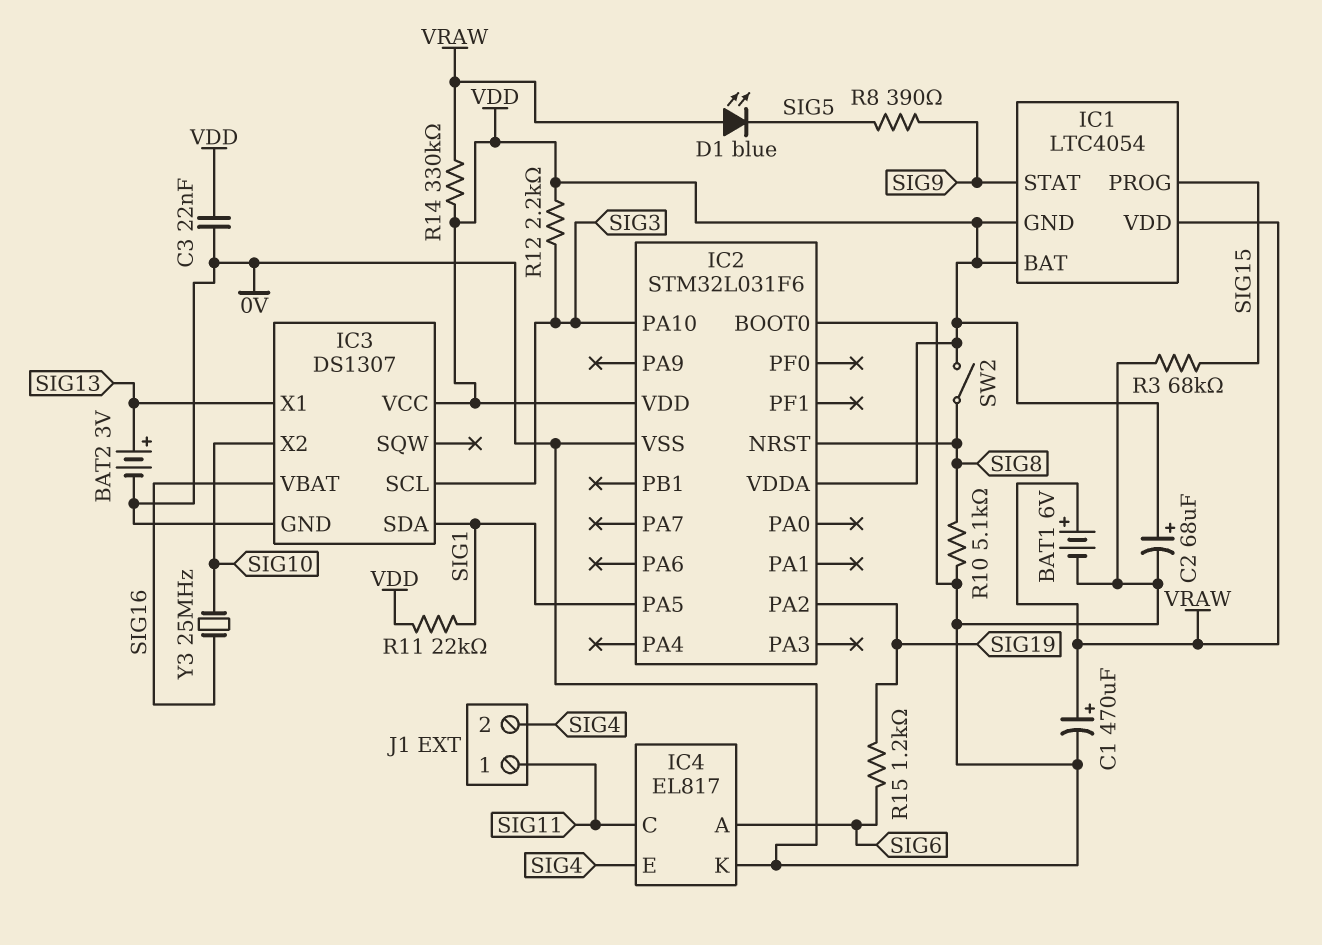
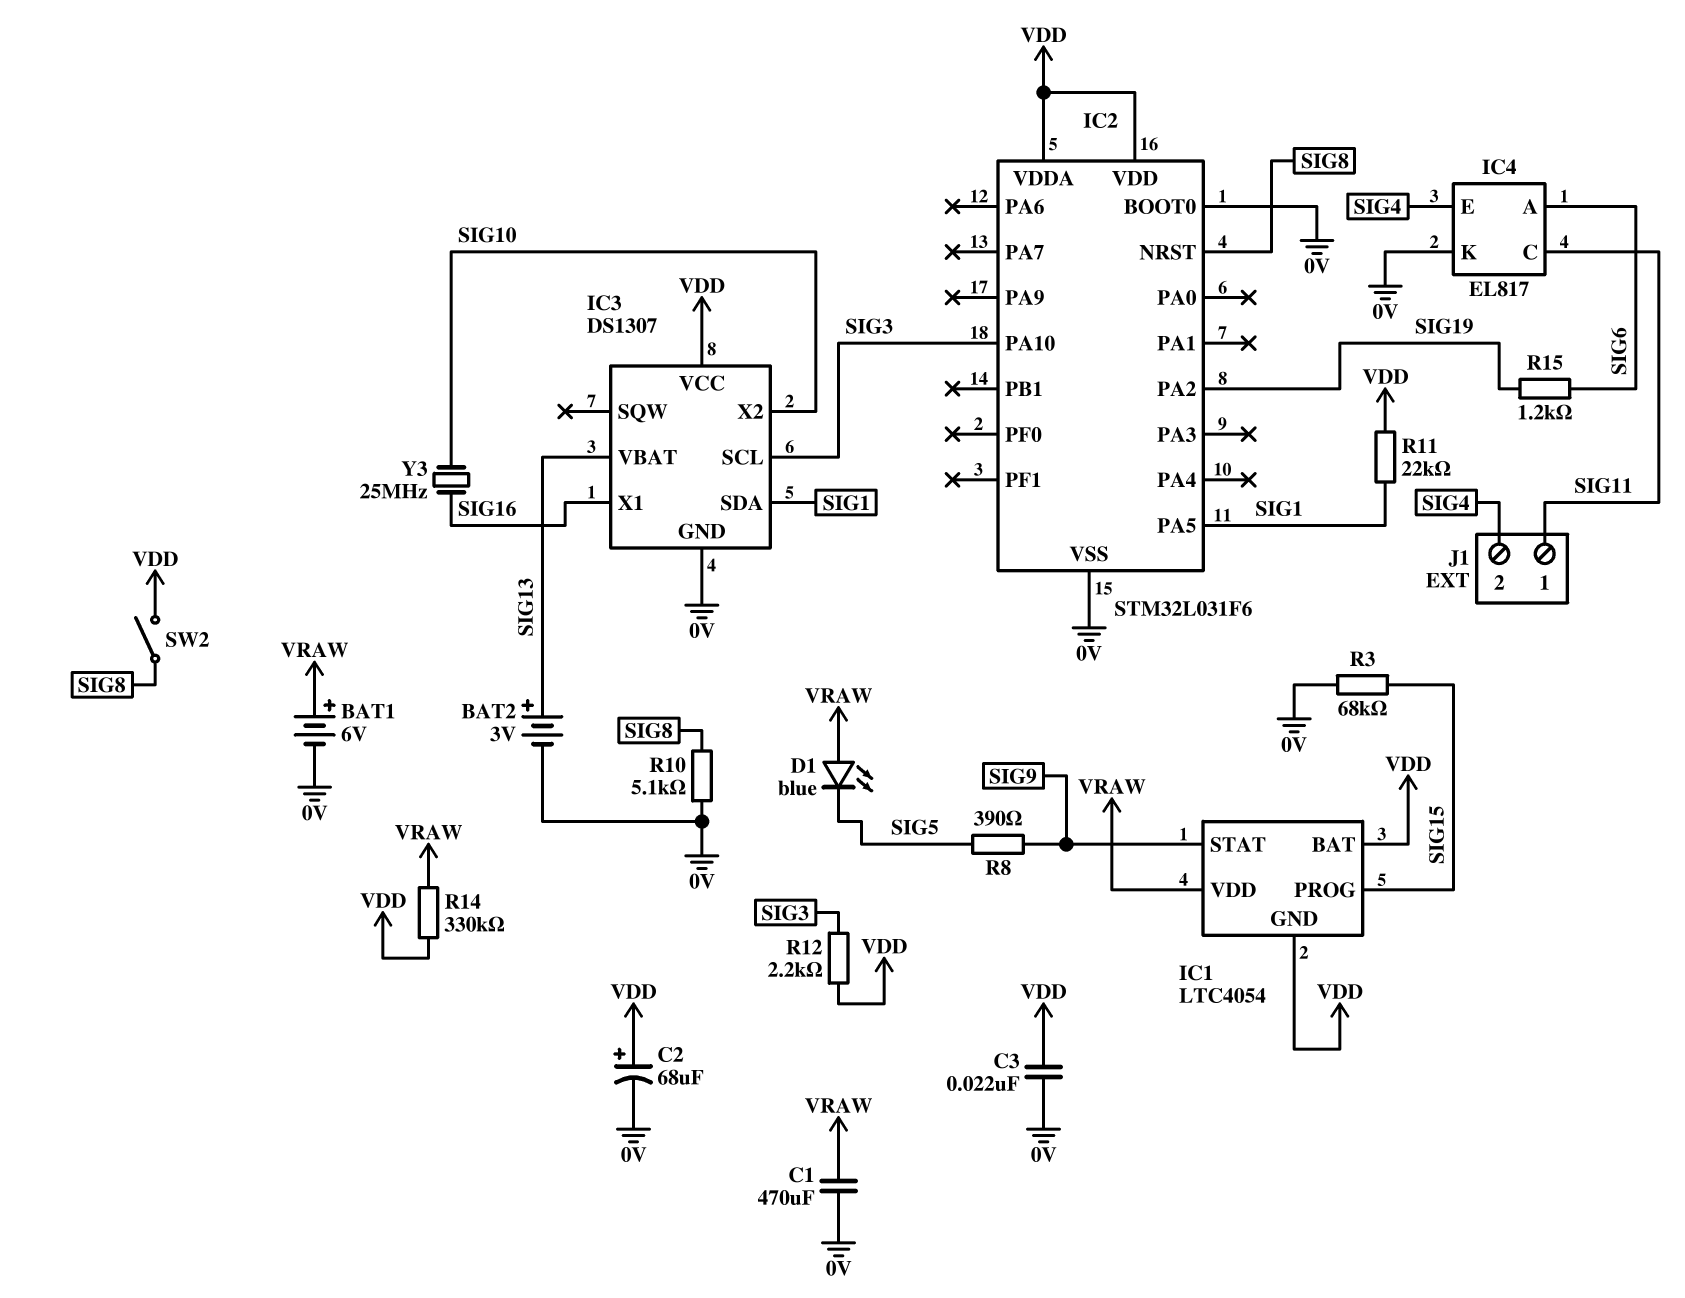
C1: 470uF (plus VRAW, minus 0V) -> 470uF (0V, VRAW)
IC3 pin VBAT: SIG16 -> SIG13
IC3 pin X1: SIG13 -> SIG16

